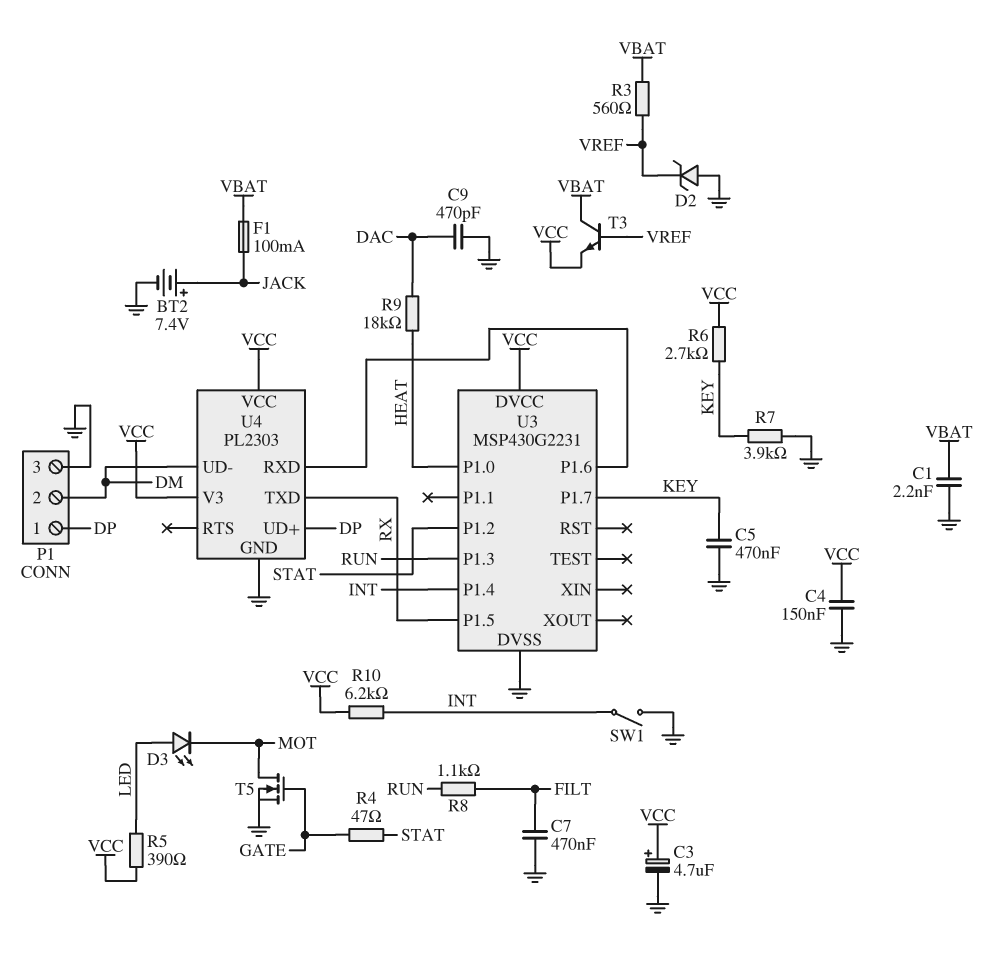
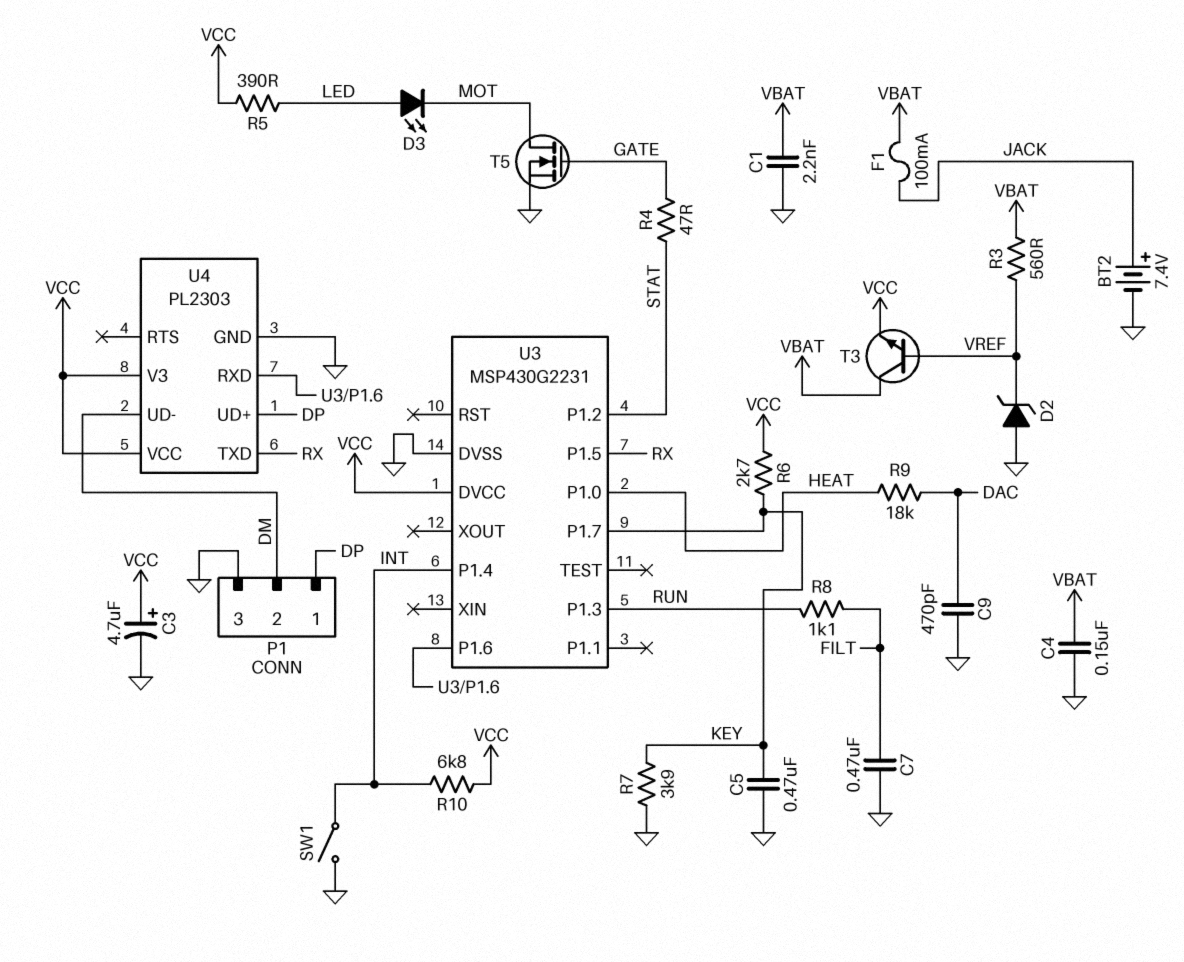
C4: 150nF (GND, VCC) -> 150nF (GND, VBAT)
R10: 6.2k (INT, VCC) -> 6.8k (INT, VCC)

